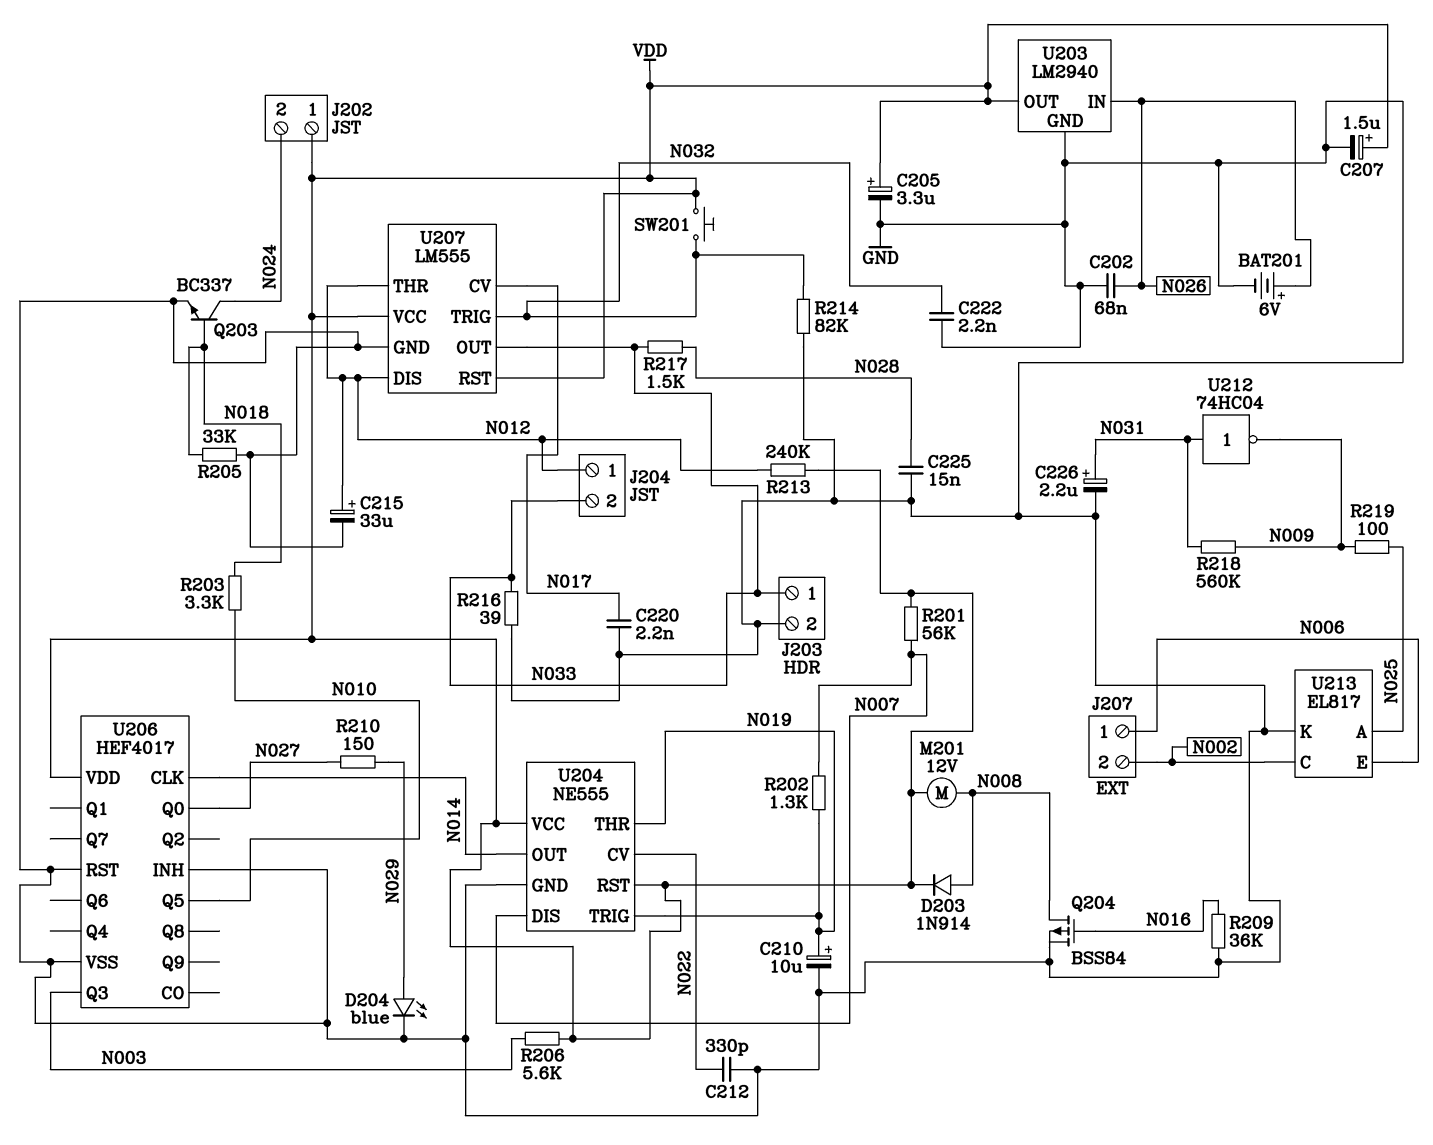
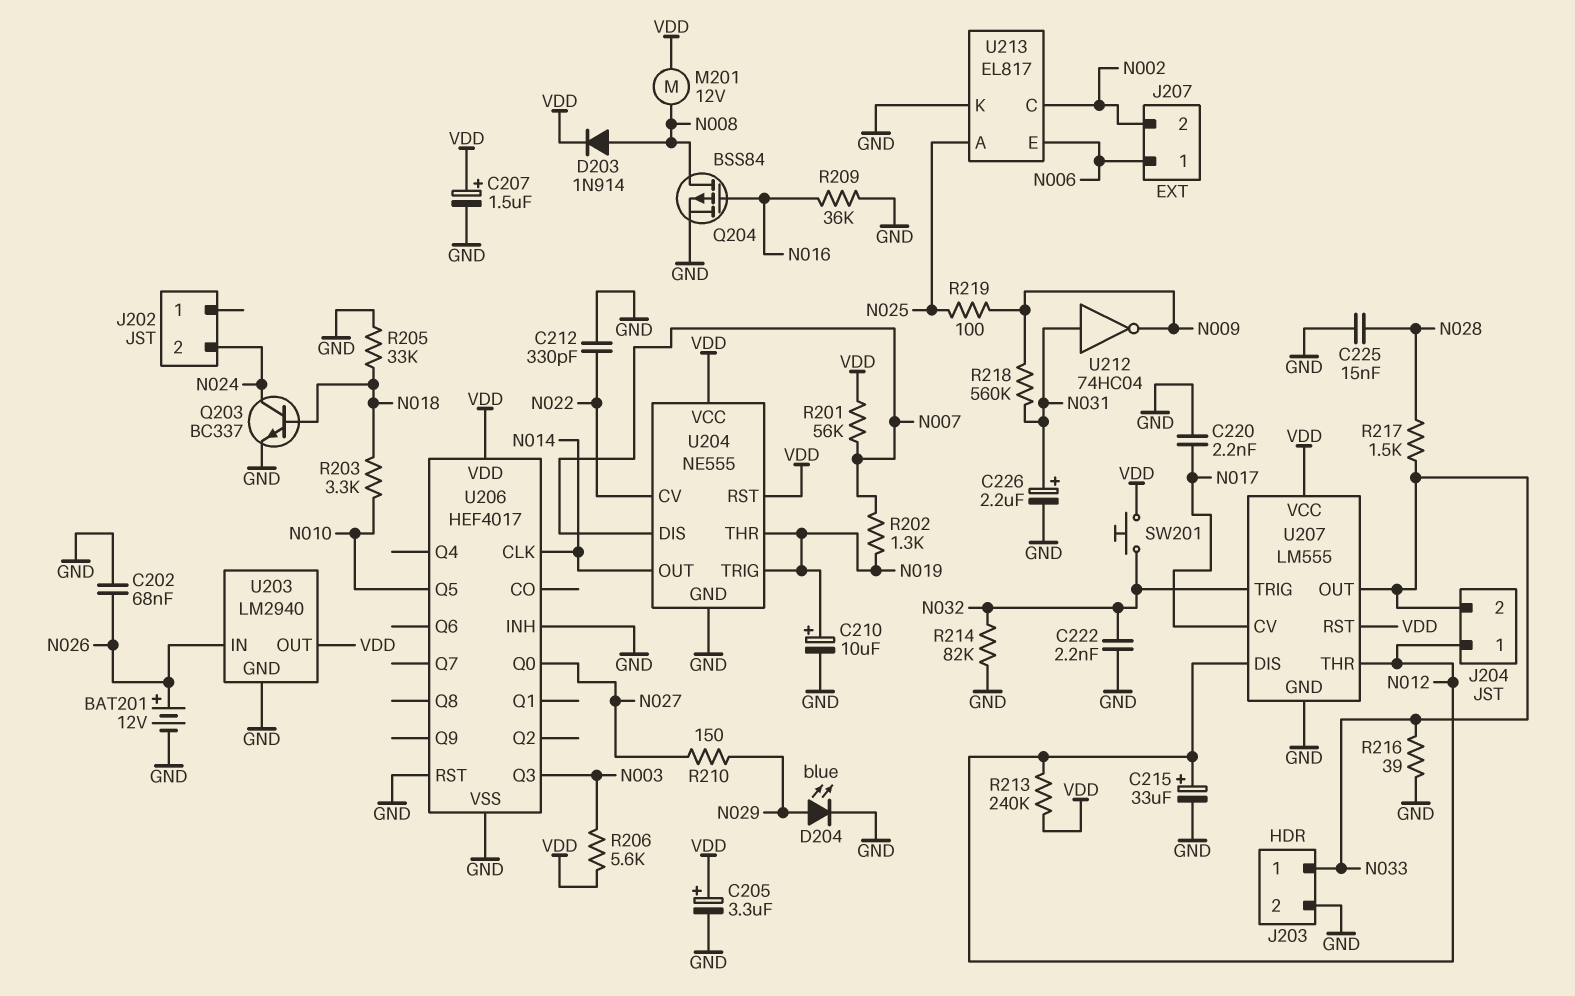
BAT201: 6V (plus N026, minus GND) -> 12V (plus N026, minus GND)
J202 pin 1: VDD -> none

